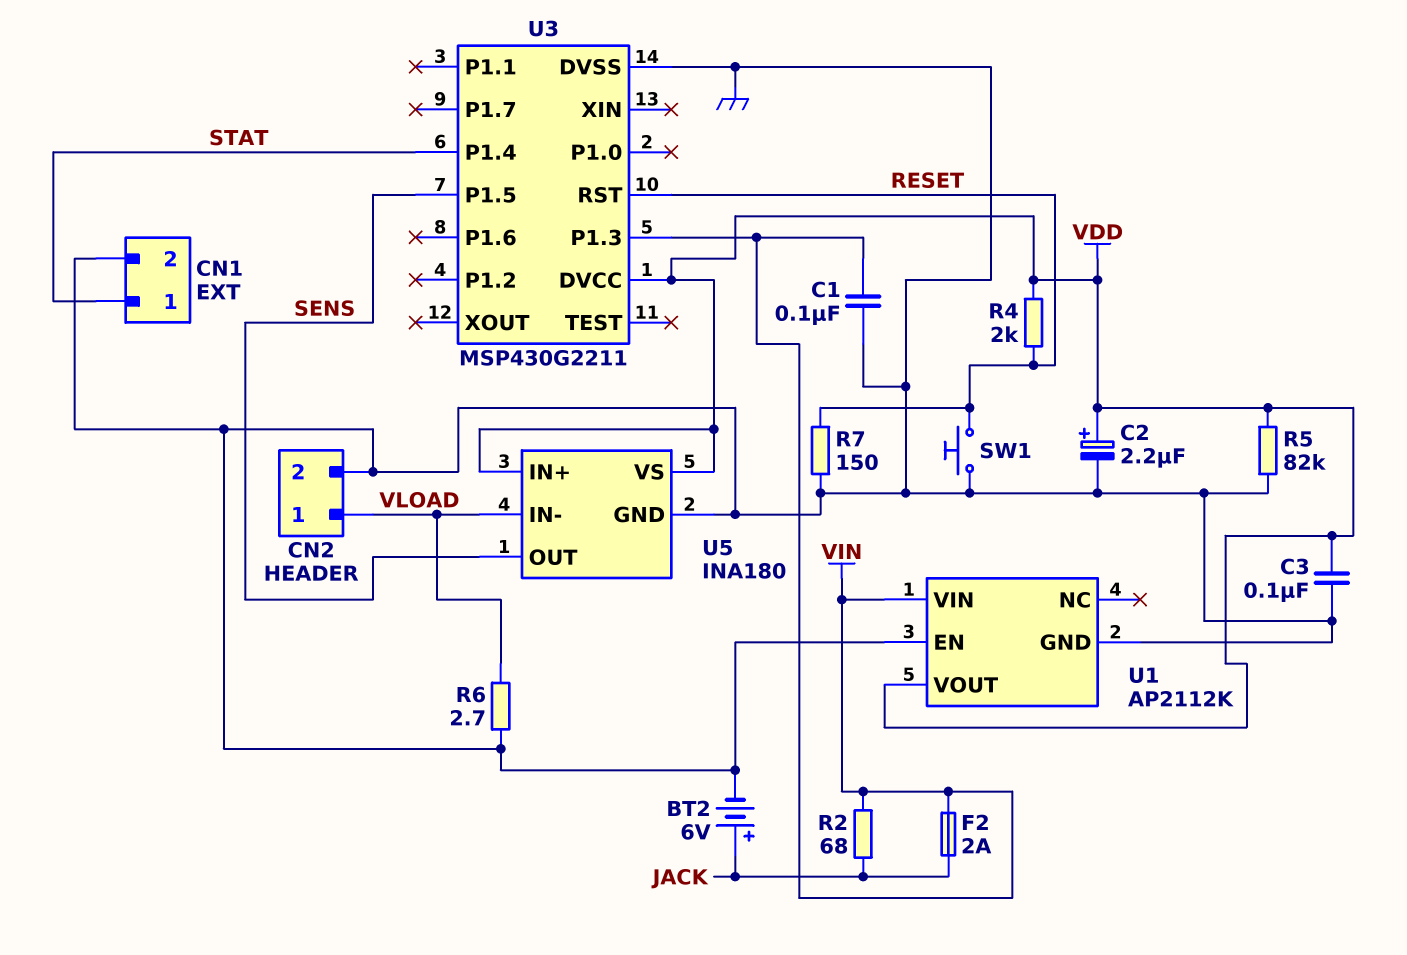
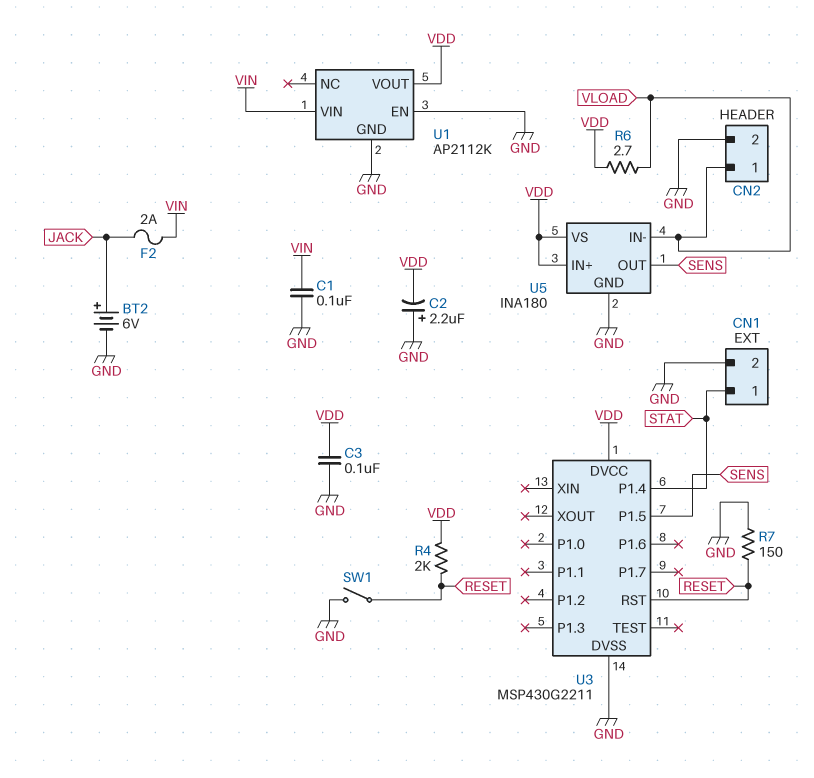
C2: 2.2uF (plus VDD, minus GND) -> 2.2uF (plus GND, minus VDD)
R2: 68 (JACK, VIN) -> none
R5: 82k (GND, VDD) -> none
R6: 2.7 (GND, VLOAD) -> 2.7 (VDD, VLOAD)
SW1: button (GND, RESET) -> switch (GND, RESET)
U3 pin P1.3: VIN -> none

